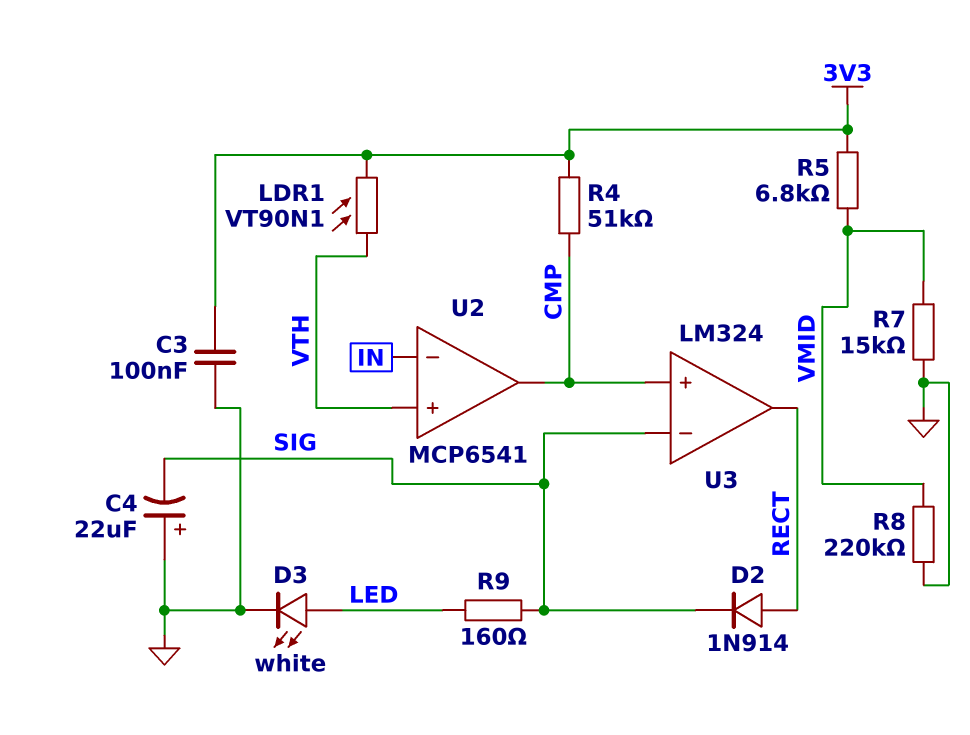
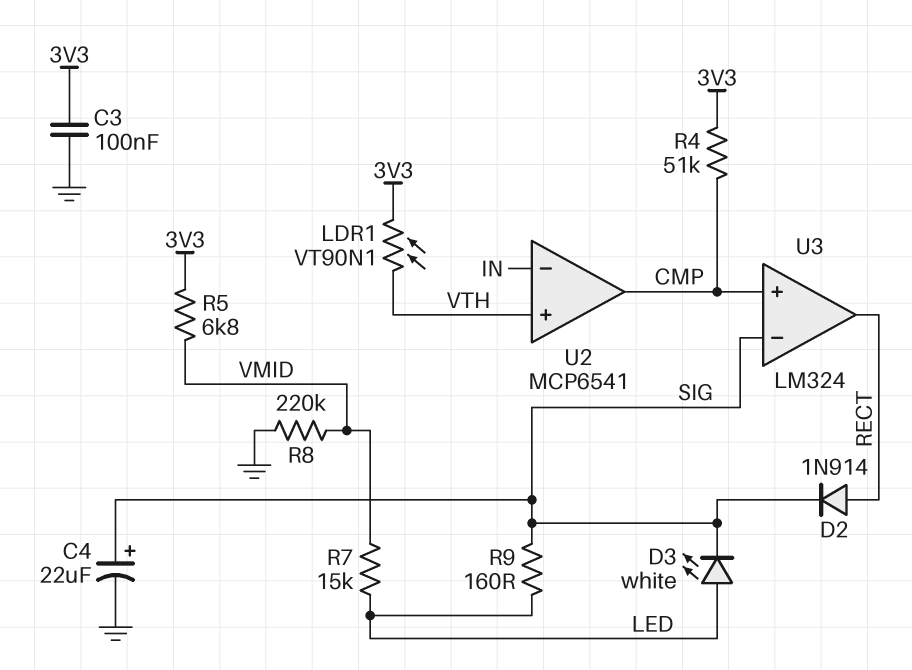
C4: 22uF (plus GND, minus SIG) -> 22uF (plus SIG, minus GND)
D3: LED white (A LED, K GND) -> LED white (A LED, K SIG)
R7: 15k (GND, VMID) -> 15k (LED, VMID)

